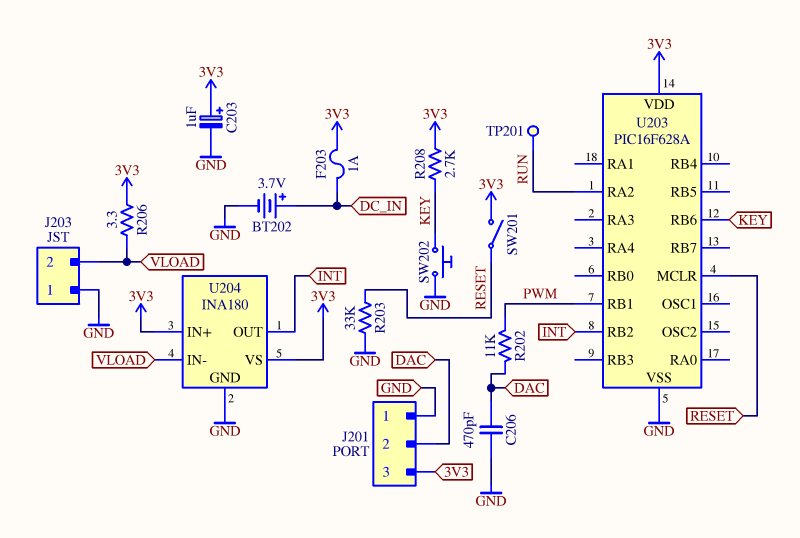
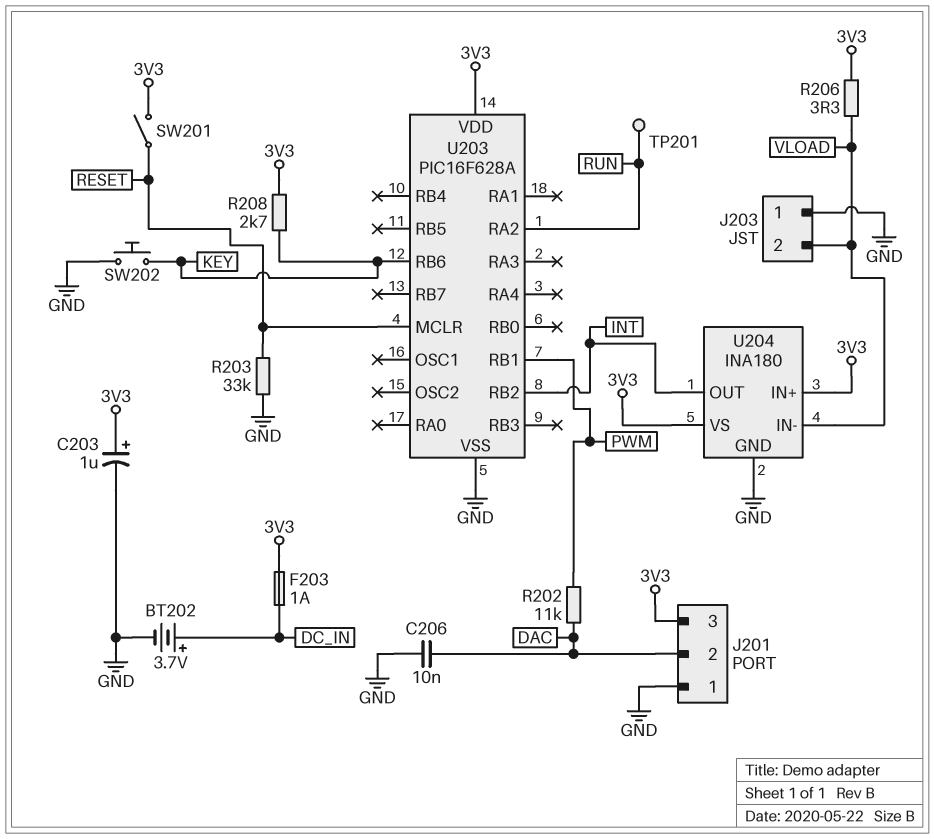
C206: 470pF (DAC, GND) -> 10nF (DAC, GND)

